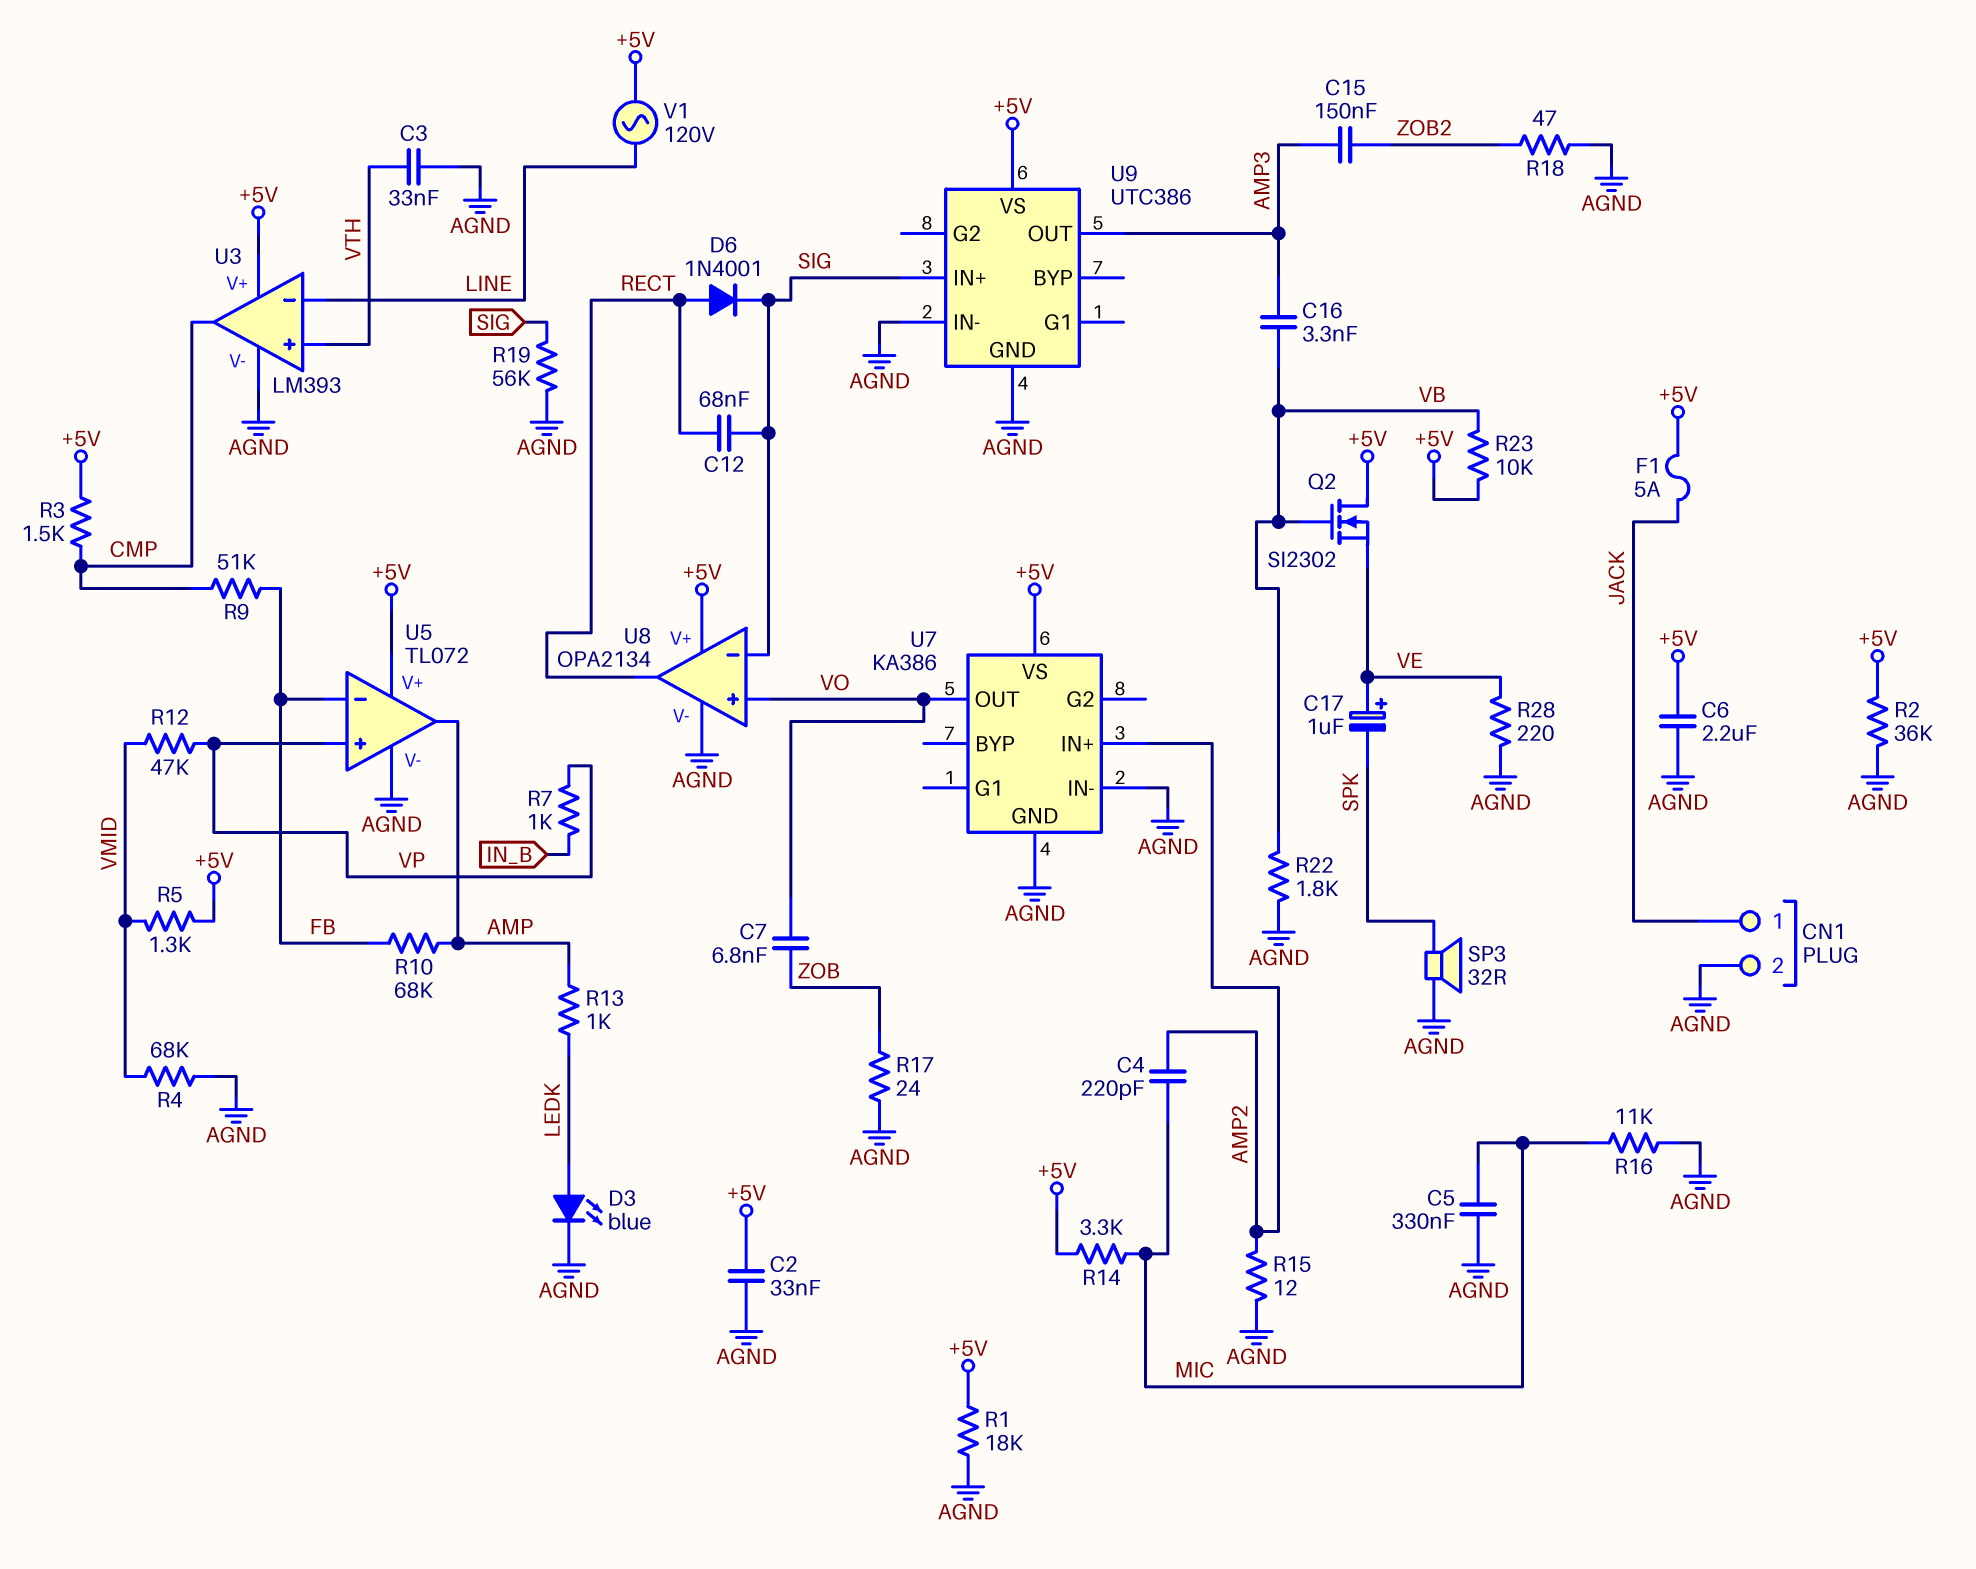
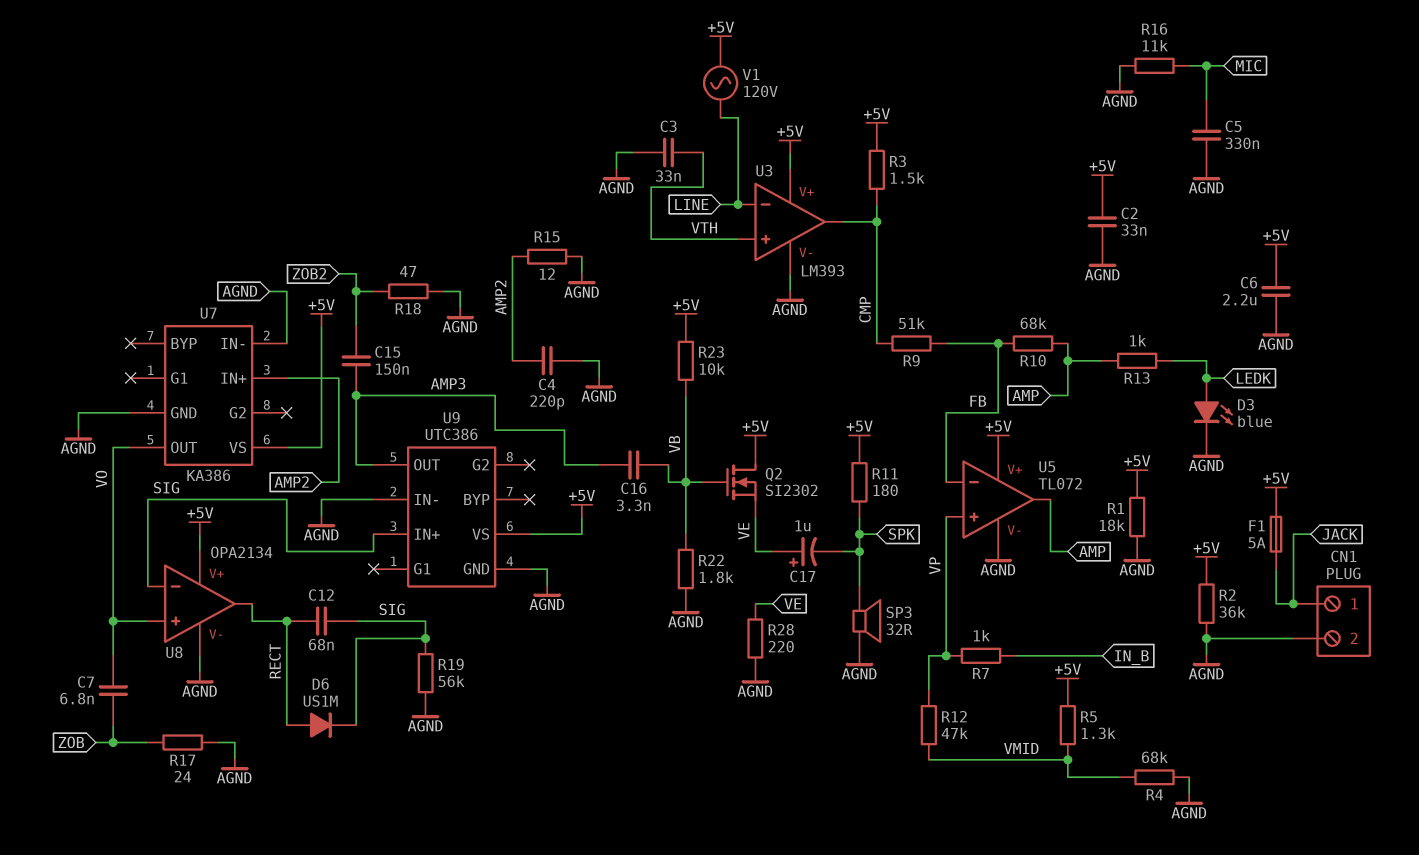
C4: 220pF (AMP2, MIC) -> 220pF (AGND, AMP2)
D6: diode 1N4001 (A RECT, K SIG) -> diode US1M (A RECT, K SIG)
R11: none -> 180 (+5V, SPK)
R14: 3.3k (+5V, MIC) -> none

